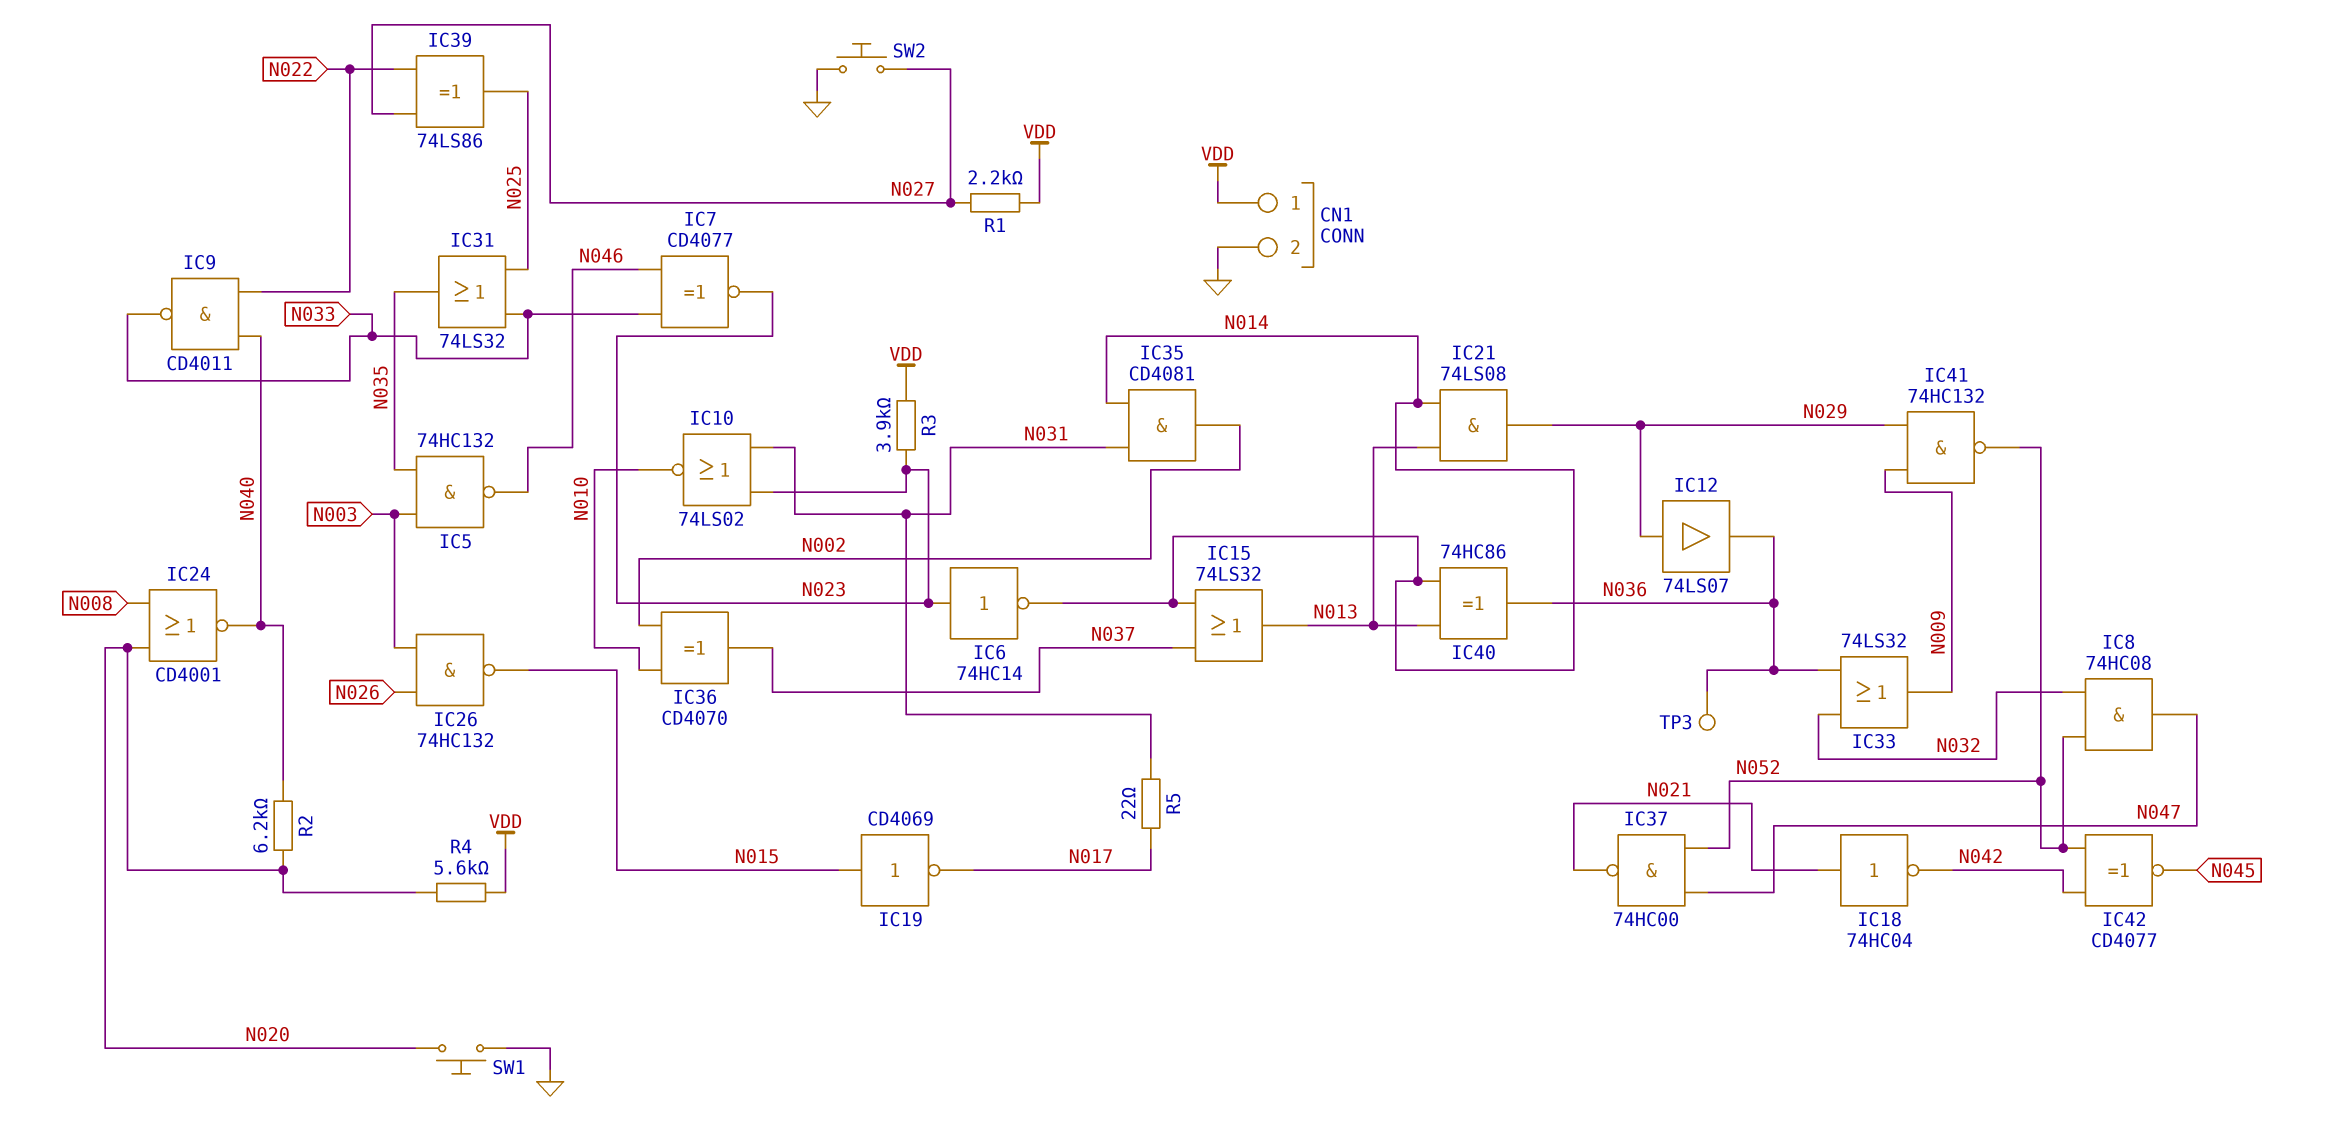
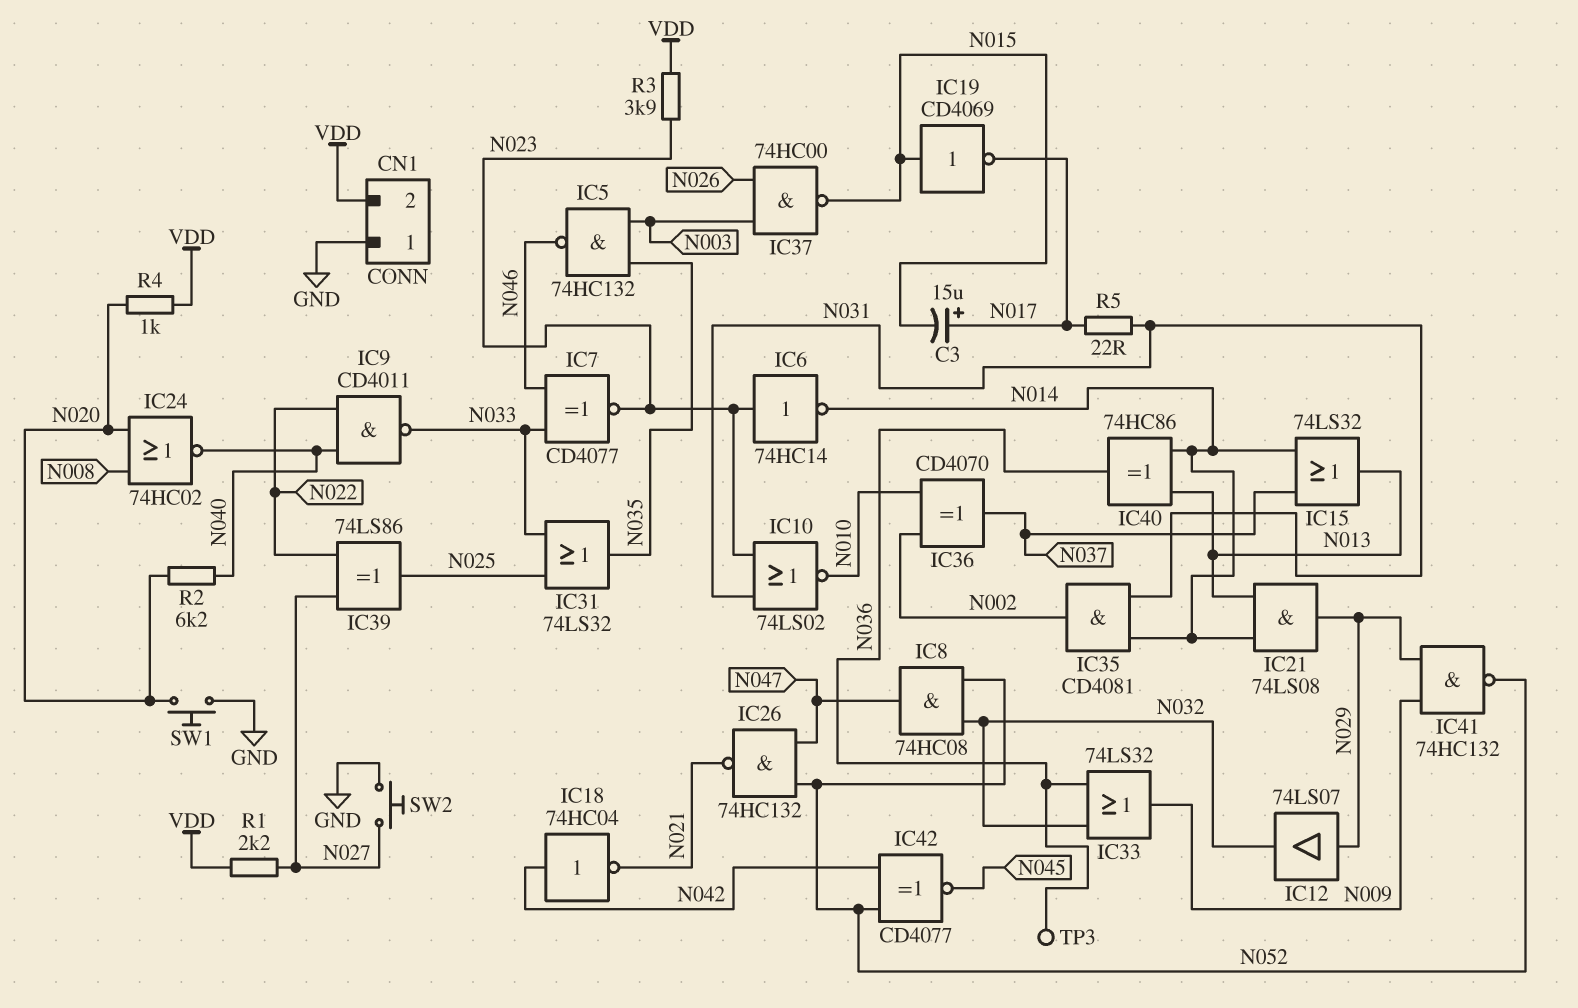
C3: none -> 15uF (plus N017, minus N015)
CN1 pin 1: VDD -> GND
CN1 pin 2: GND -> VDD
IC12: buffer 74LS07 (in N029, out N036) -> buffer 74LS07 (in N029, out N032)
IC18: NOT 74HC04 (in N021, out N042) -> NOT 74HC04 (in N042, out N021)
IC24: NOR CD4001 (in N008, in N020, out N040) -> NOR 74HC02 (in N008, in N020, out N040)
IC26: NAND 74HC132 (in N003, in N026, out N015) -> NAND 74HC132 (in N047, in N052, out N021)
IC37: NAND 74HC00 (in N047, in N052, out N021) -> NAND 74HC00 (in N003, in N026, out N015)
R4: 5.6k (N020, VDD) -> 1k (N020, VDD)

